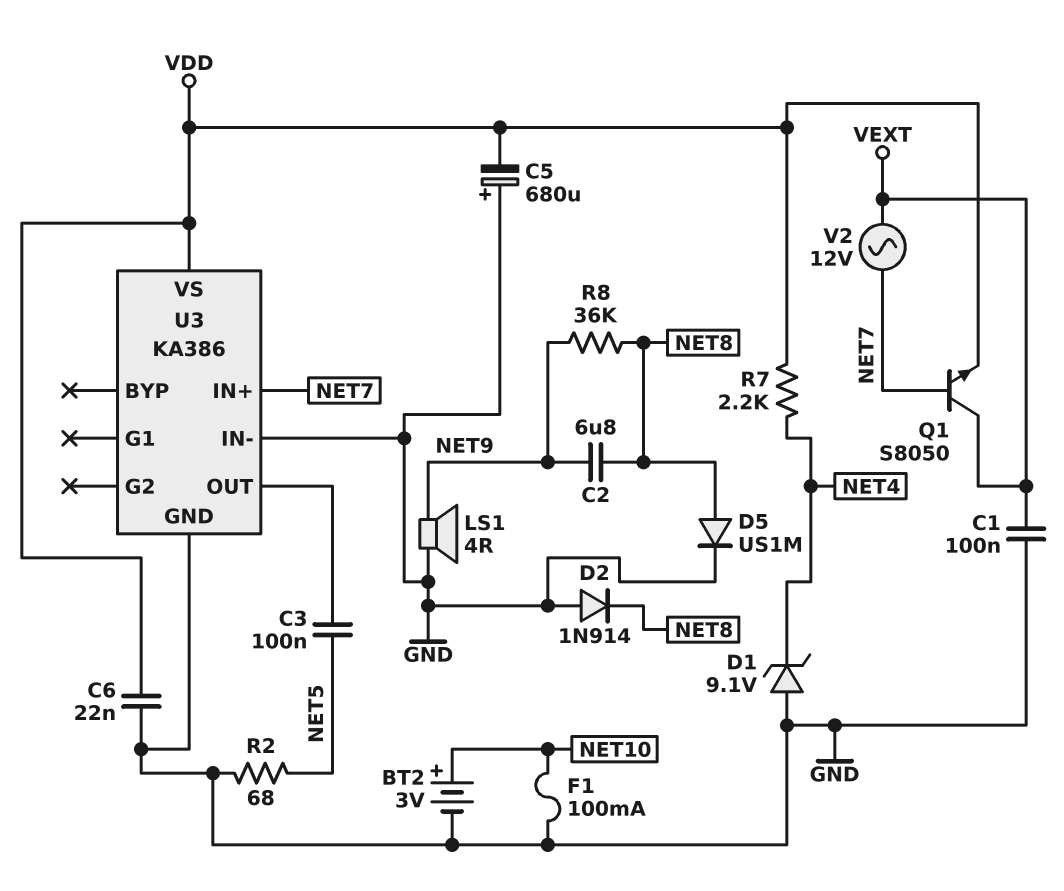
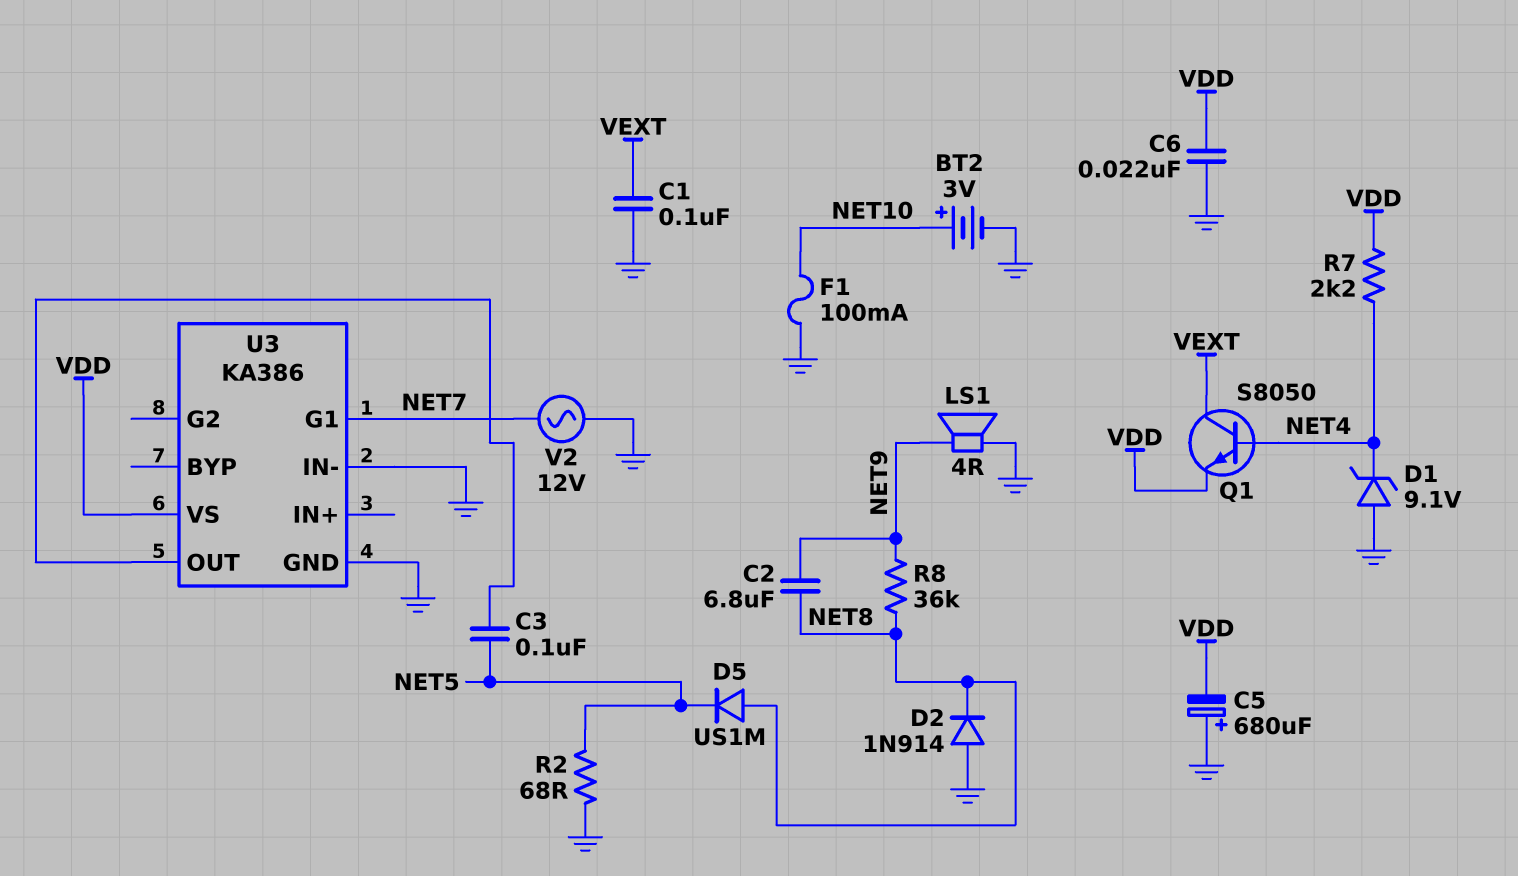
D5: diode US1M (A NET8, K GND) -> diode US1M (A NET8, K NET5)
Q1: NPN S8050 (B NET7, C VEXT, E VDD) -> NPN S8050 (B NET4, C VEXT, E VDD)
U3 pin G1: none -> NET7
U3 pin IN+: NET7 -> none
V2: AC 12V (NET7, VEXT) -> AC 12V (GND, NET7)

